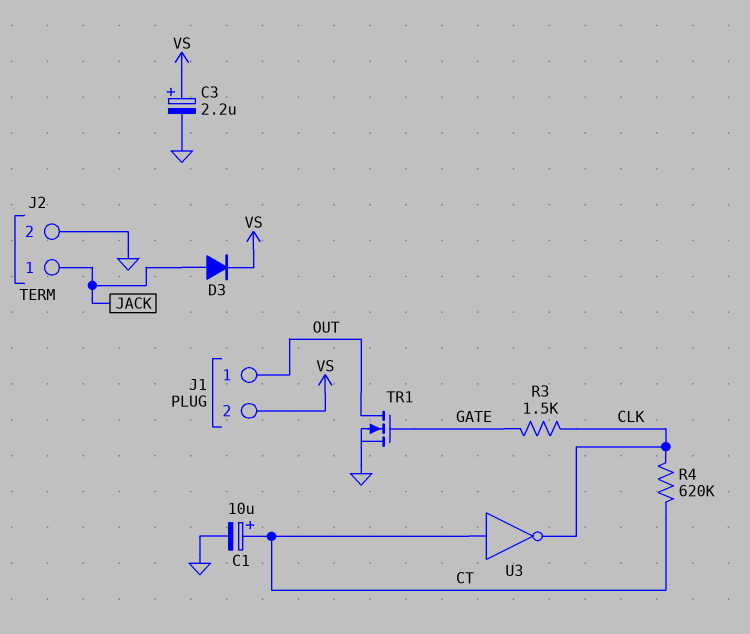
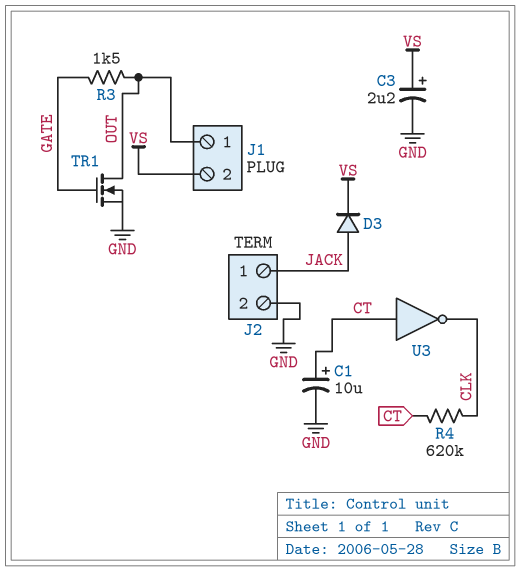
R3: 1.5k (CLK, GATE) -> 1.5k (GATE, OUT)

